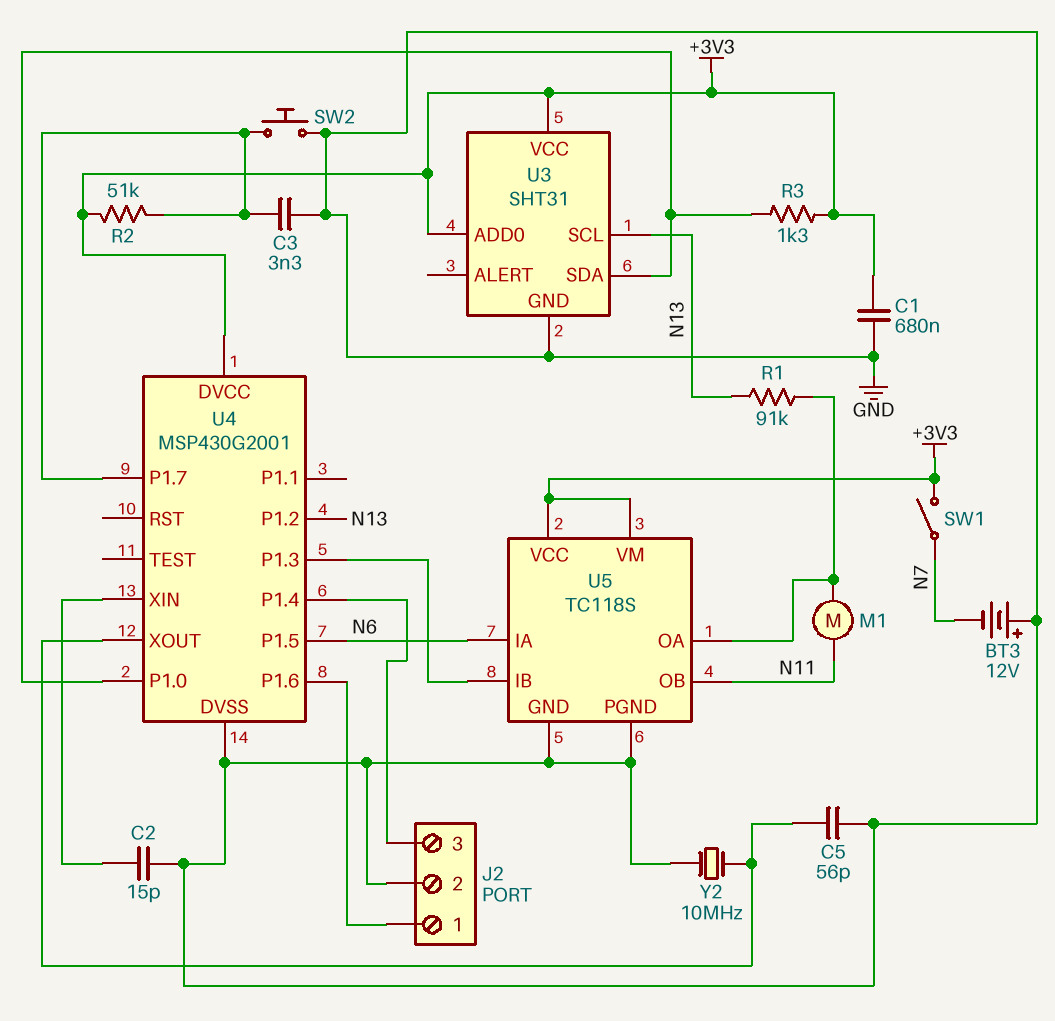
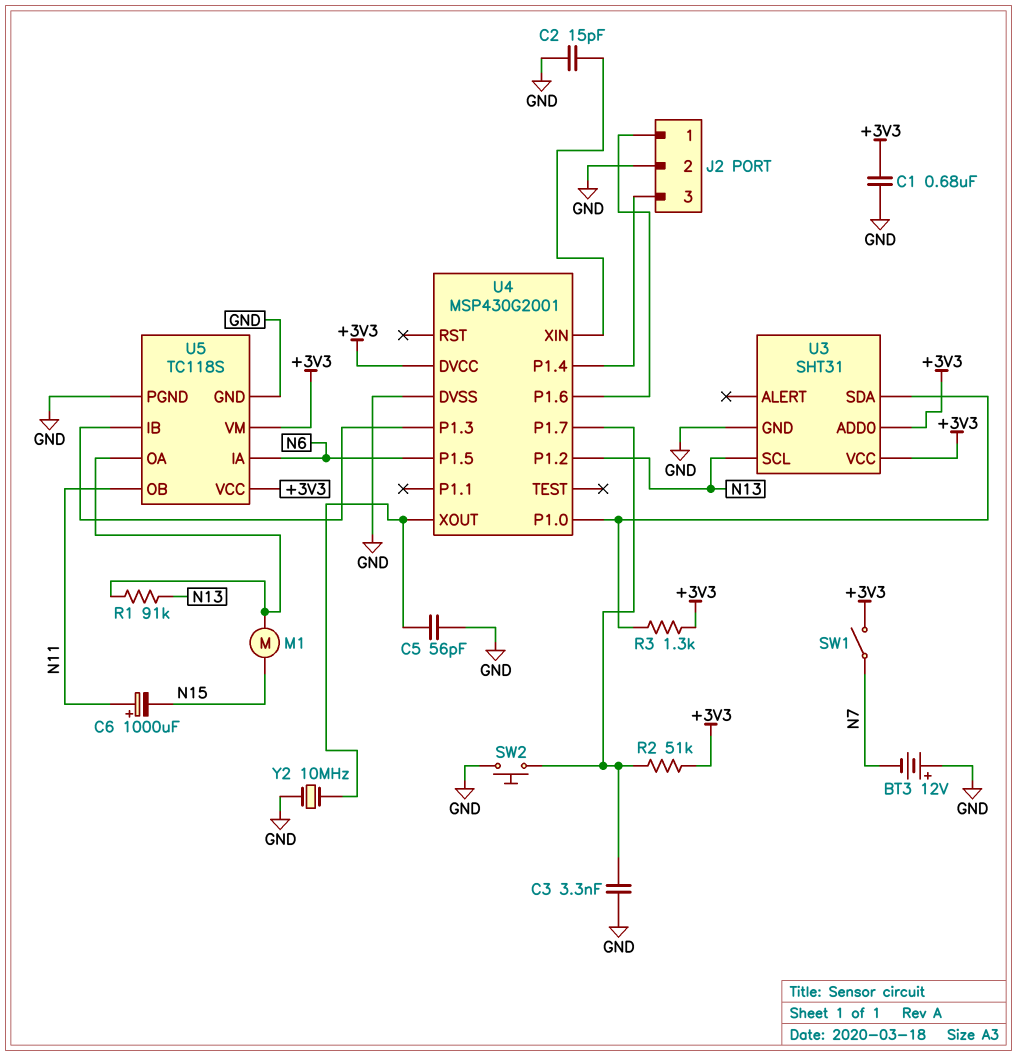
C6: none -> 1000uF (plus N11, minus N15)
M1: motor (N11, U5/OA) -> motor (N15, U5/OA)

